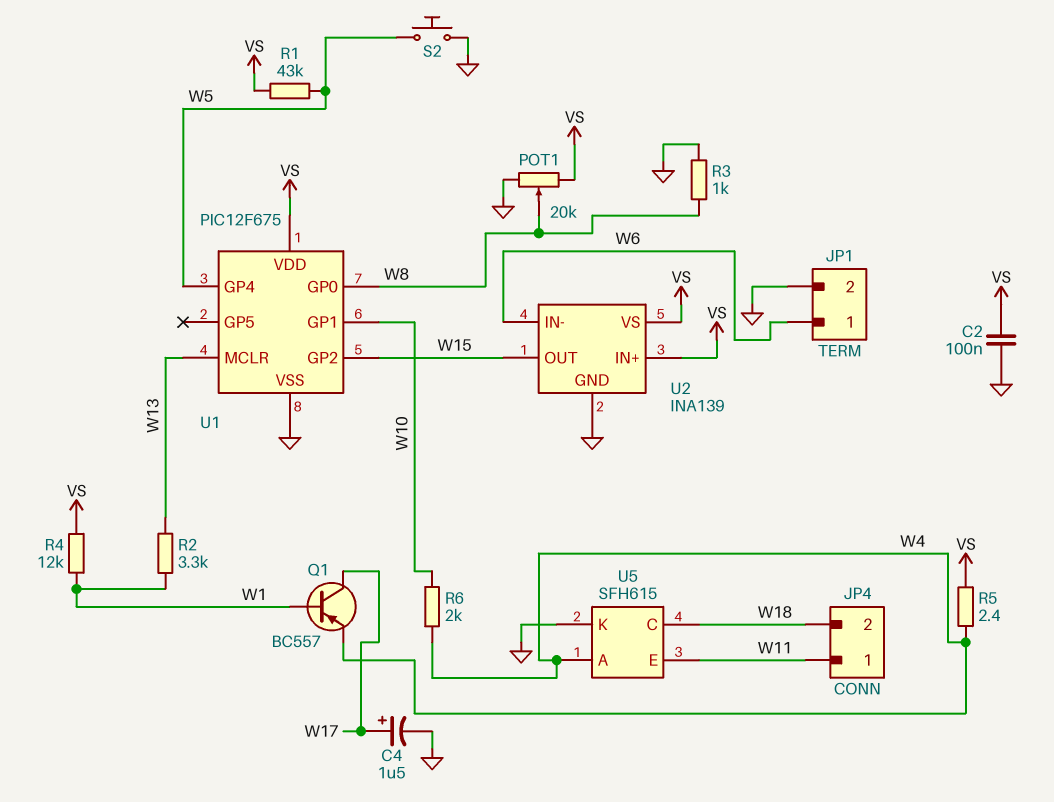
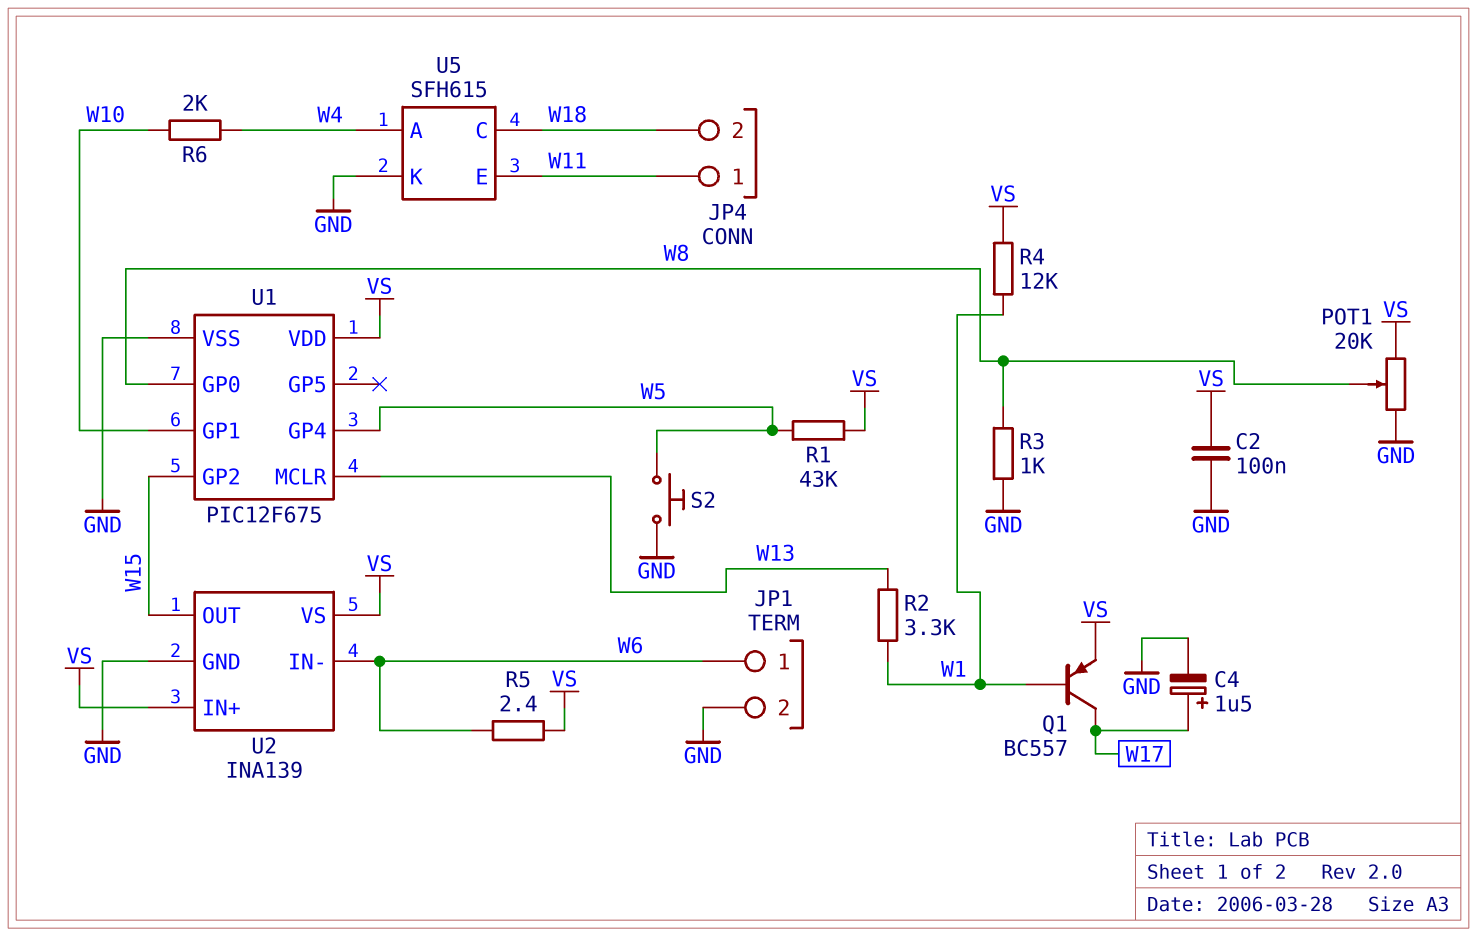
Q1: PNP BC557 (B W1, C W17, E W4) -> PNP BC557 (B W1, C W17, E VS)
R5: 2.4 (VS, W4) -> 2.4 (VS, W6)

